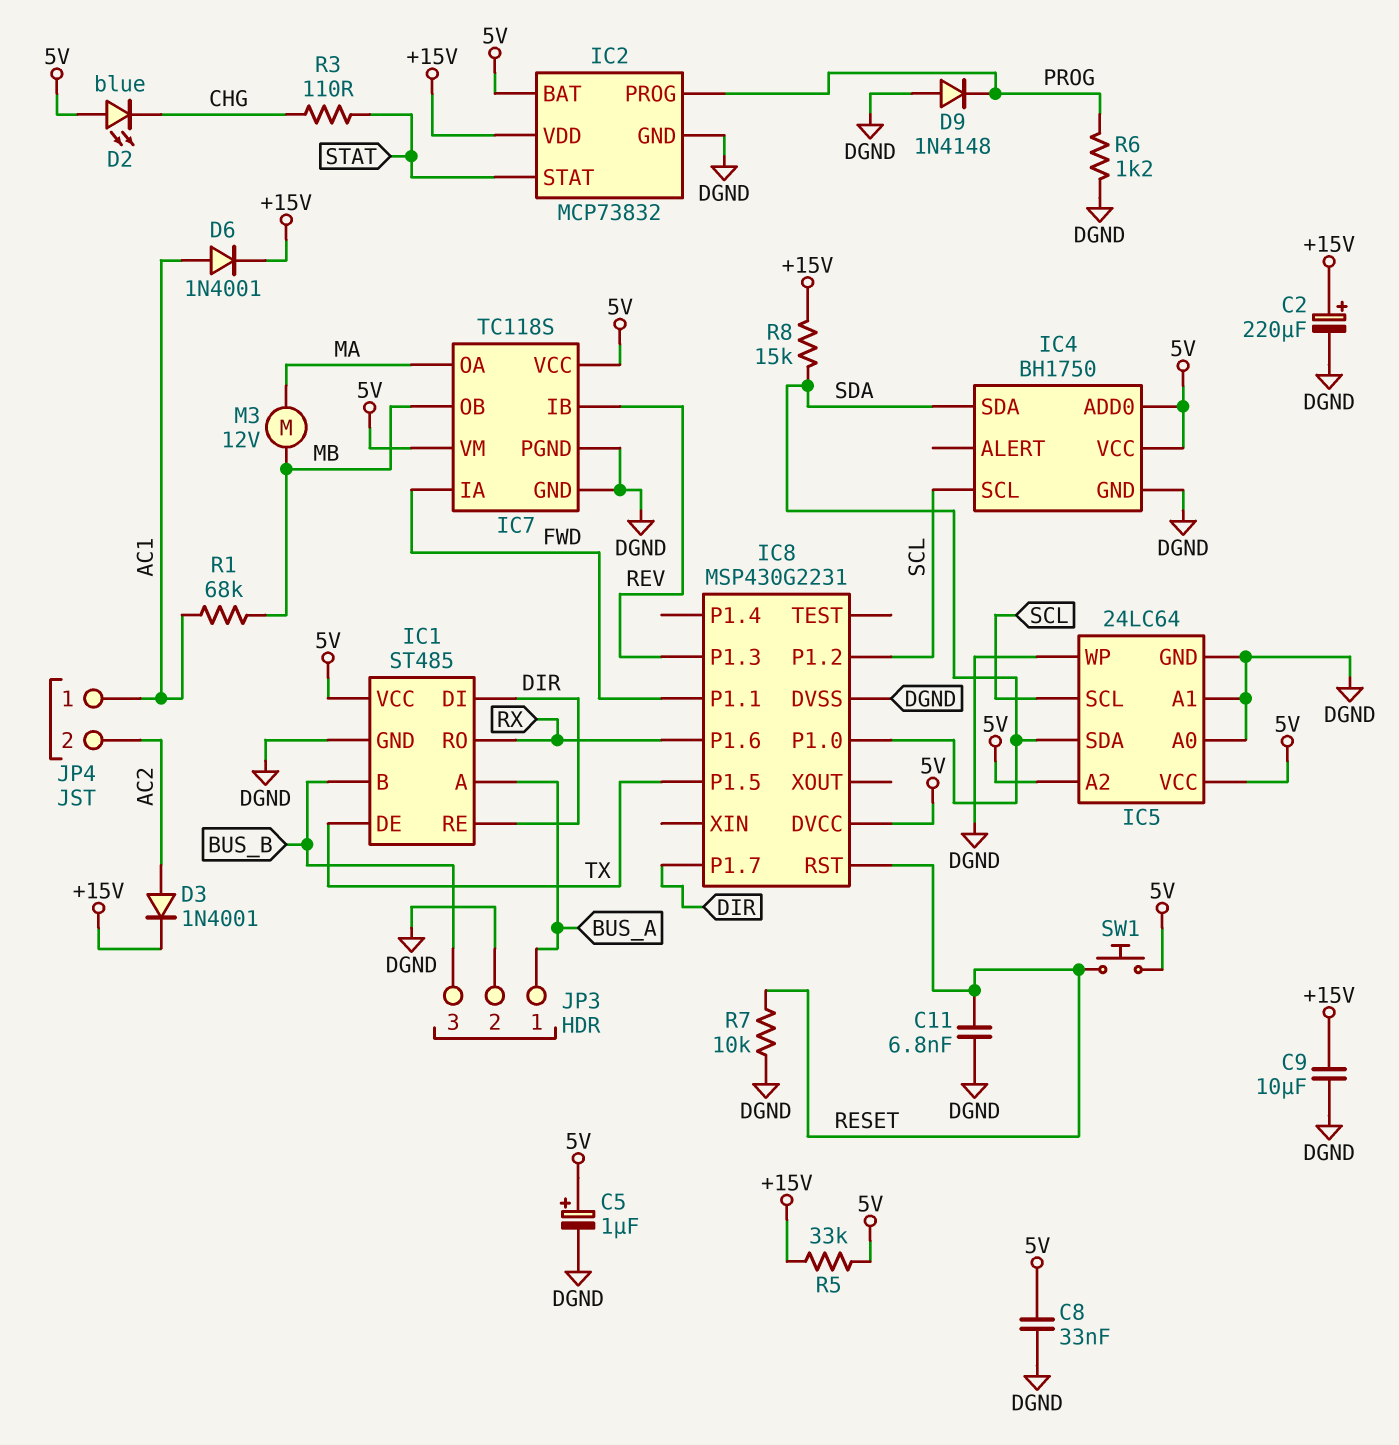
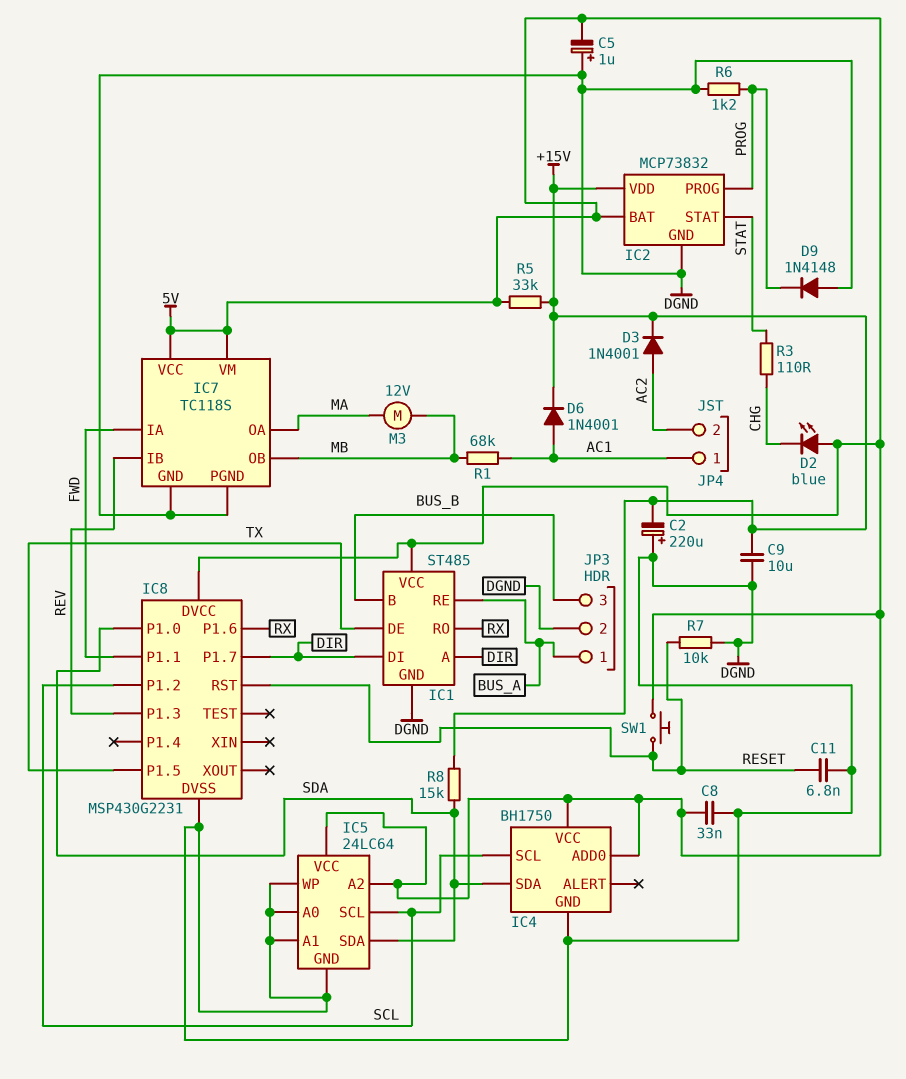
C2: 220uF (plus +15V, minus DGND) -> 220uF (plus DGND, minus +15V)
C5: 1uF (plus 5V, minus DGND) -> 1uF (plus DGND, minus 5V)
IC1 pin A: BUS_A -> DIR
IC1 pin RE: DIR -> BUS_A

